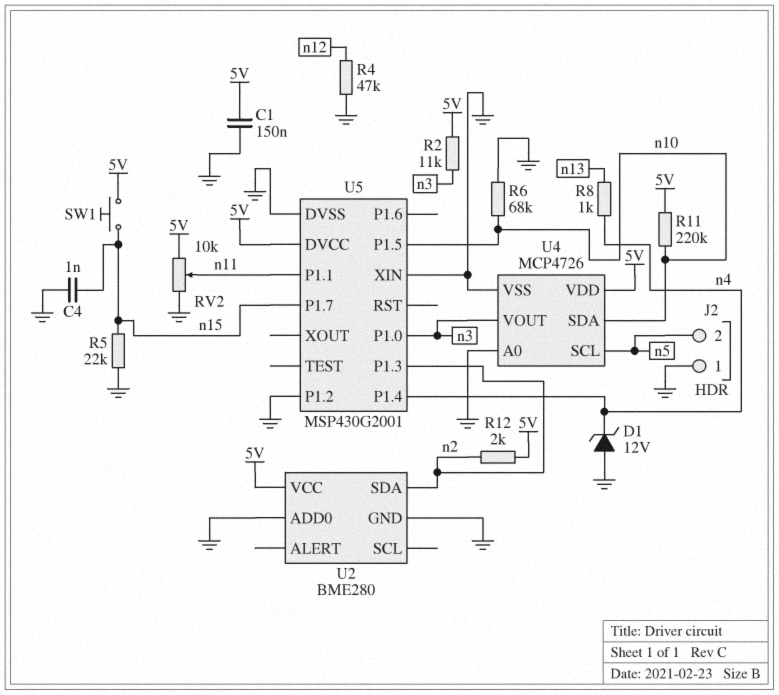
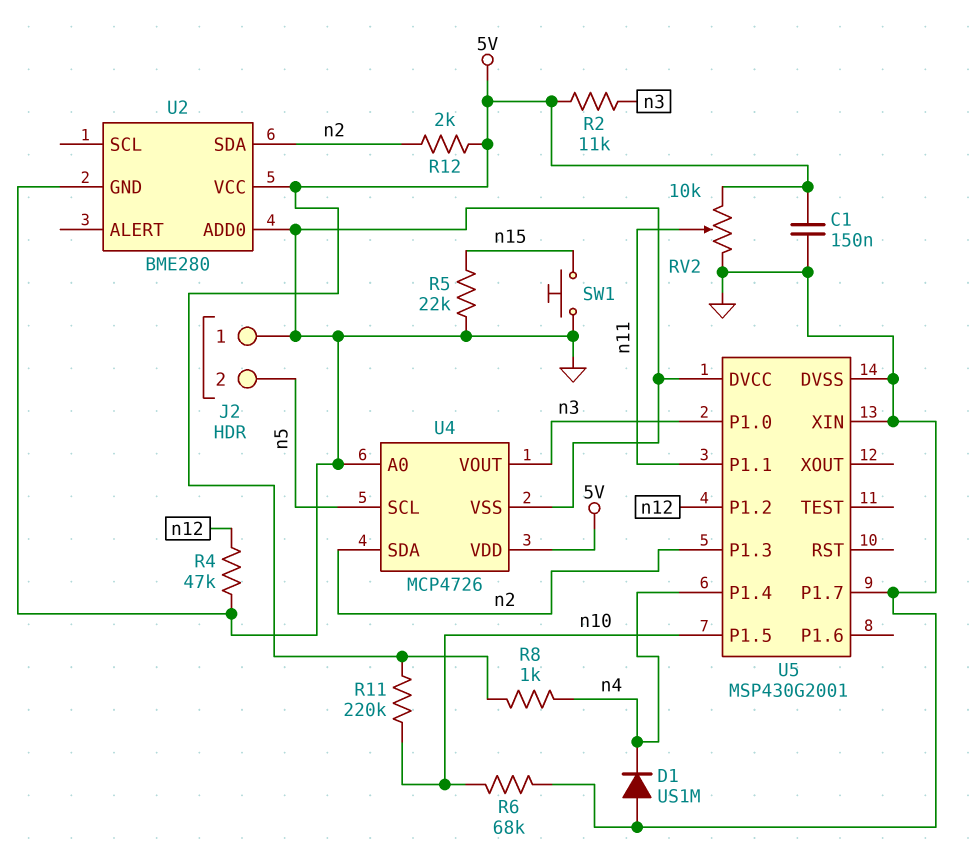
C4: 1nF (GND, n15) -> none
D1: zener 12V (A GND, K n4) -> diode US1M (A GND, K n4)
R8: 1k (n4, n13) -> 1k (5V, n4)
SW1: button (5V, n15) -> button (GND, n15)
U4 pin SDA: n10 -> n2
U5 pin DVCC: 5V -> GND
U5 pin P1.2: GND -> n12
U5 pin P1.7: n15 -> GND

